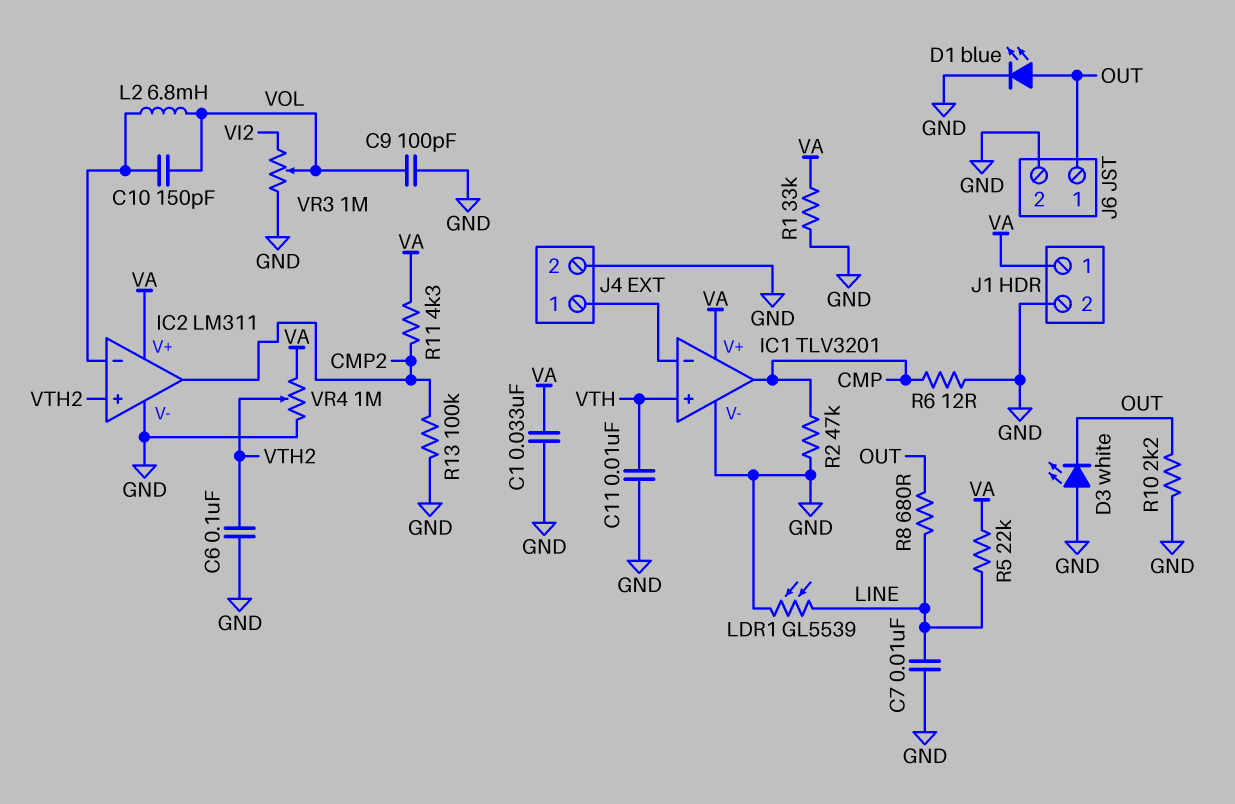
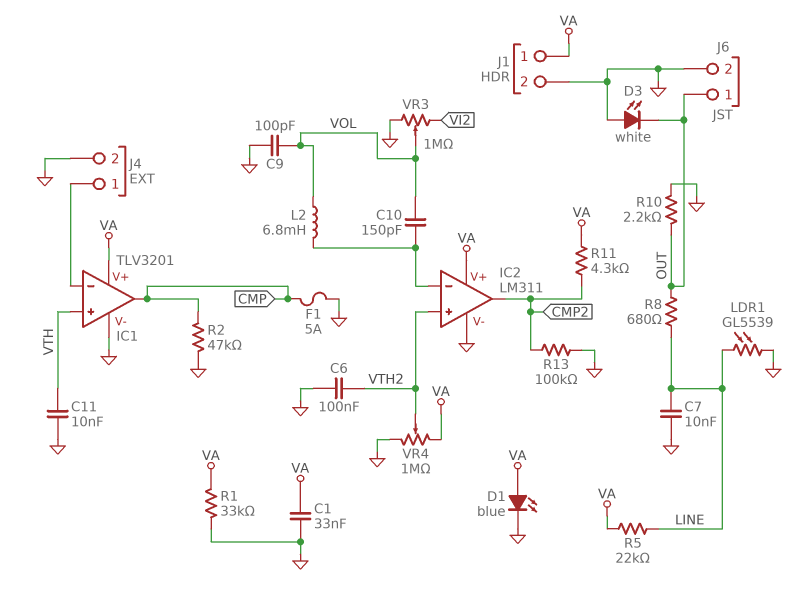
D1: LED blue (A OUT, K GND) -> LED blue (A VA, K GND)
F1: none -> 5A (CMP, GND)
R6: 12 (CMP, GND) -> none

